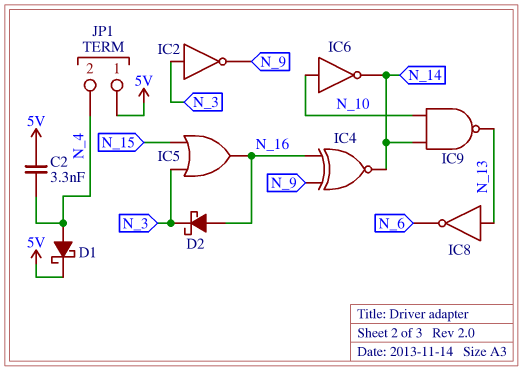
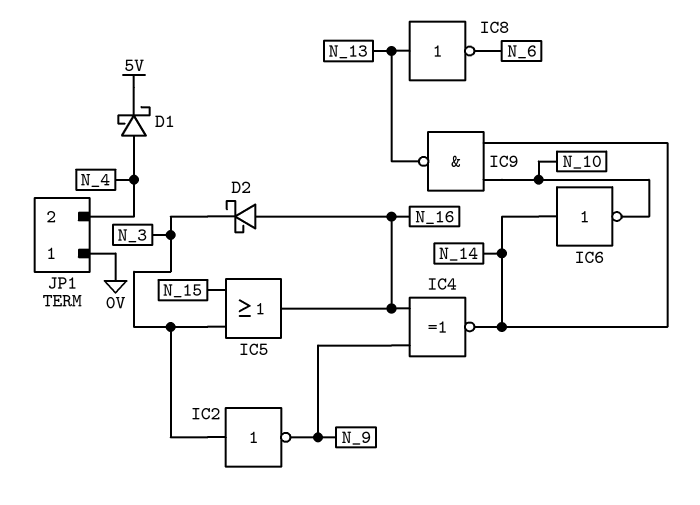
C2: 3.3nF (5V, N_4) -> none
IC6: NOT (in N_10, out N_14) -> NOT (in N_14, out N_10)
JP1 pin 1: 5V -> 0V

